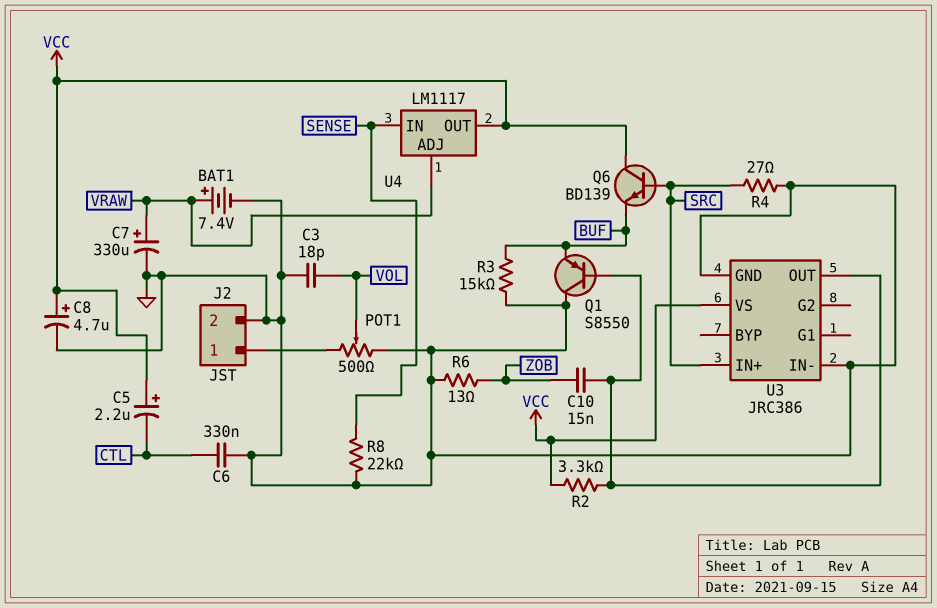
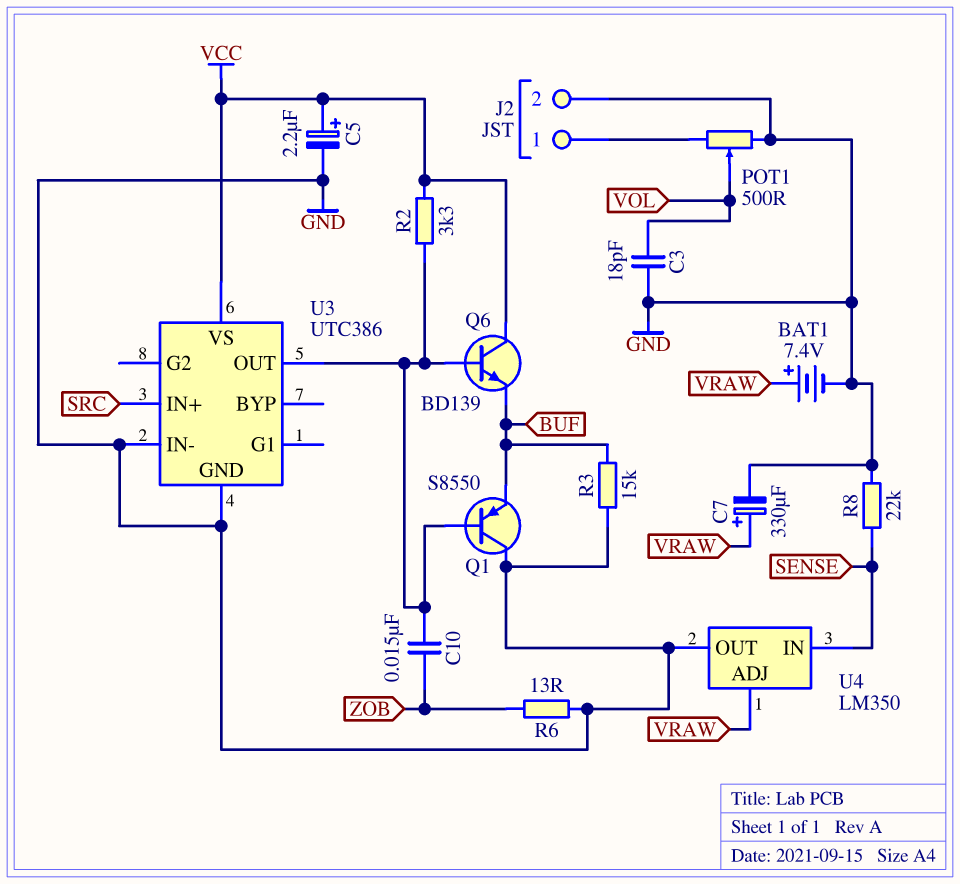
C5: 2.2uF (plus VCC, minus CTL) -> 2.2uF (plus VCC, minus GND)
C6: 330nF (CTL, GND) -> none
C8: 4.7uF (plus VCC, minus GND) -> none
Q6: NPN BD139 (B SRC, C VCC, E BUF) -> NPN BD139 (B U3/OUT, C VCC, E BUF)
R4: 27 (GND, SRC) -> none
U3: JRC386 -> UTC386
U4: LM1117 -> LM350
U4 pin OUT: VCC -> GND

